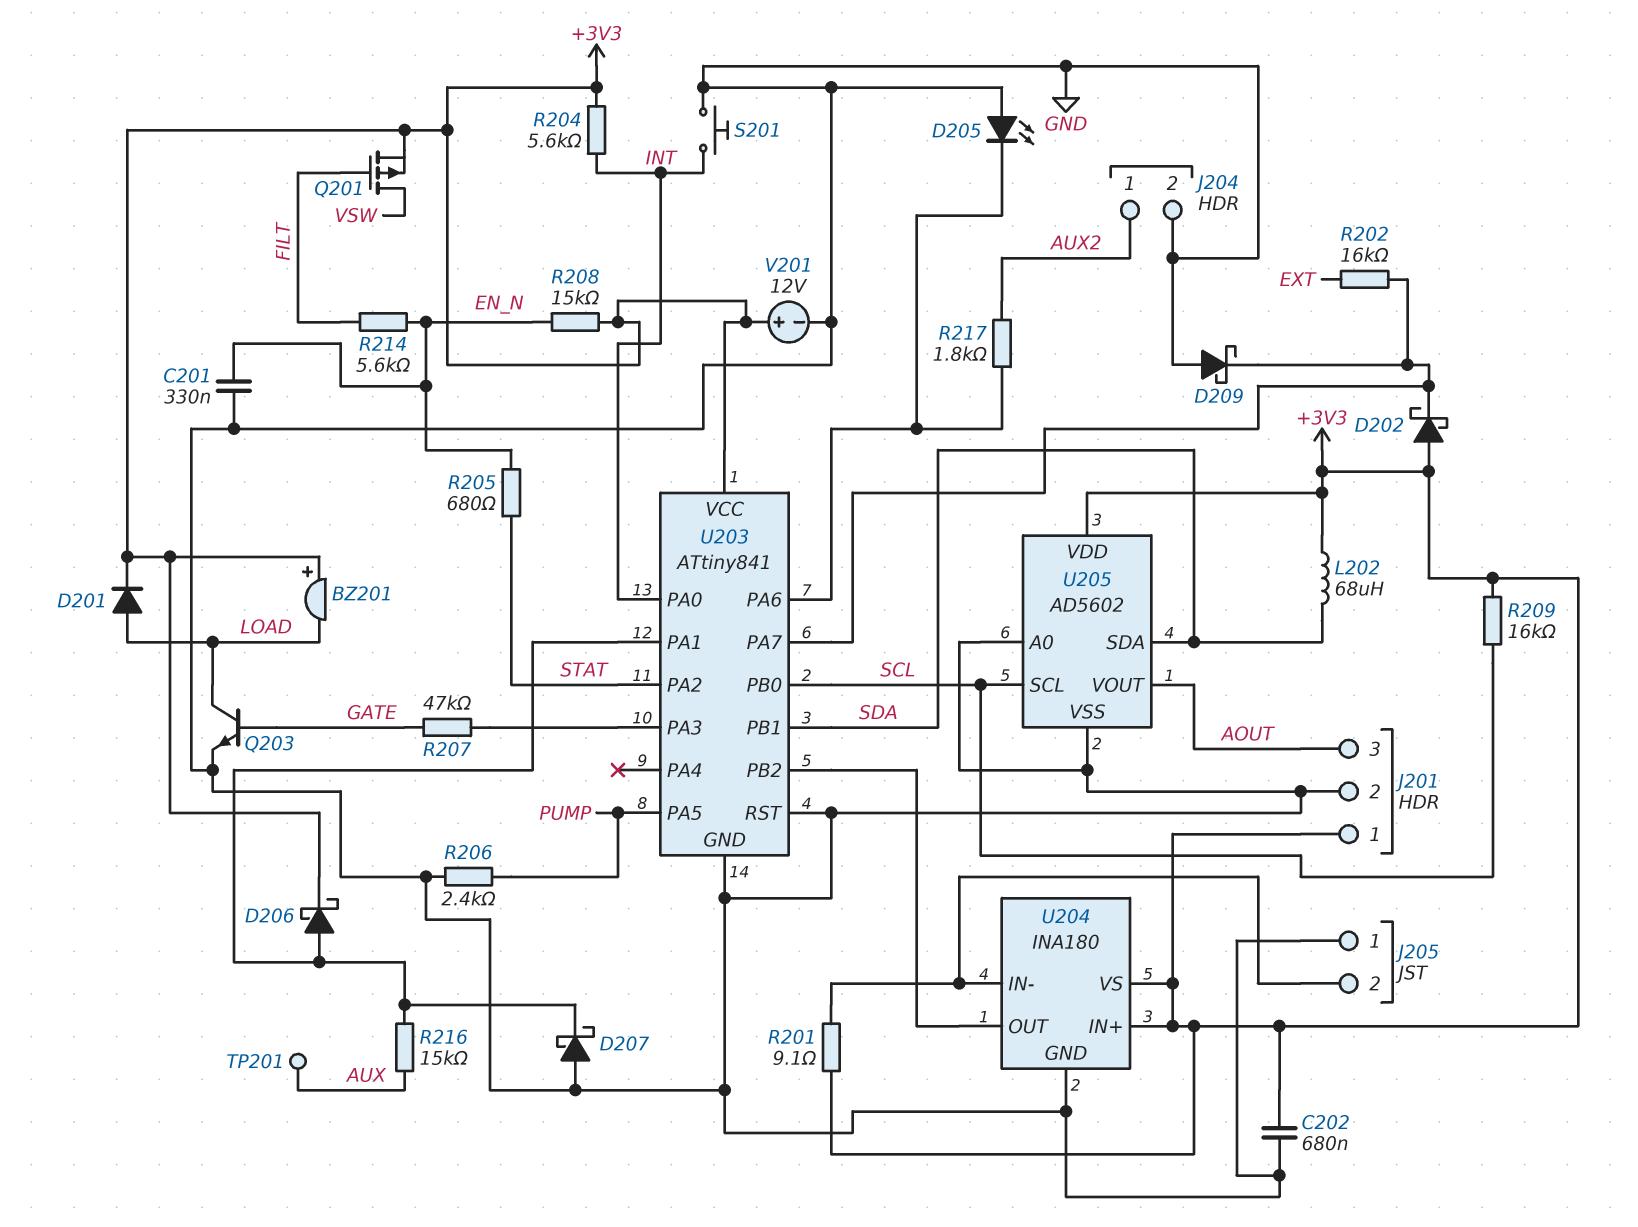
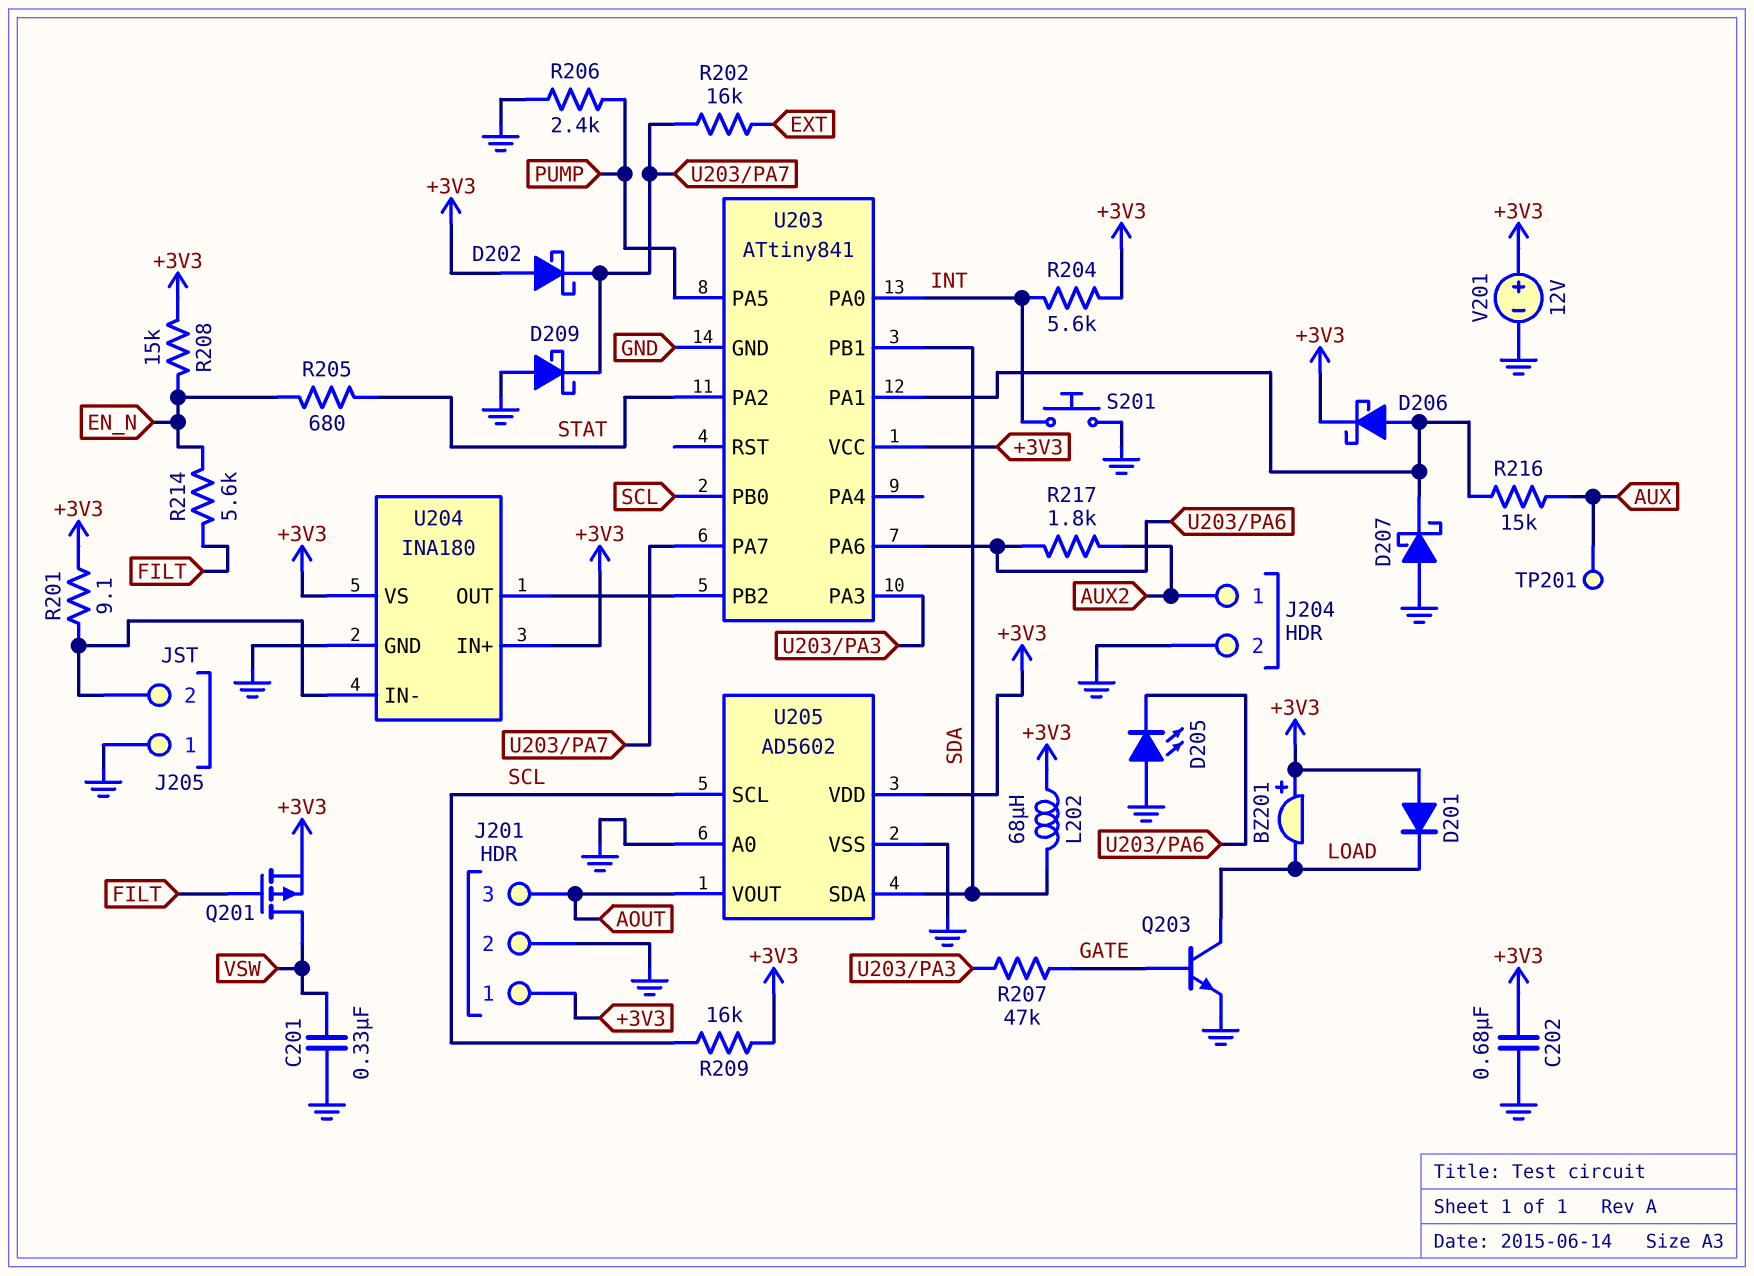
C201: 330nF (EN_N, GND) -> 330nF (GND, VSW)
D201: diode (A LOAD, K +3V3) -> diode (A +3V3, K LOAD)
U203 pin RST: GND -> none

